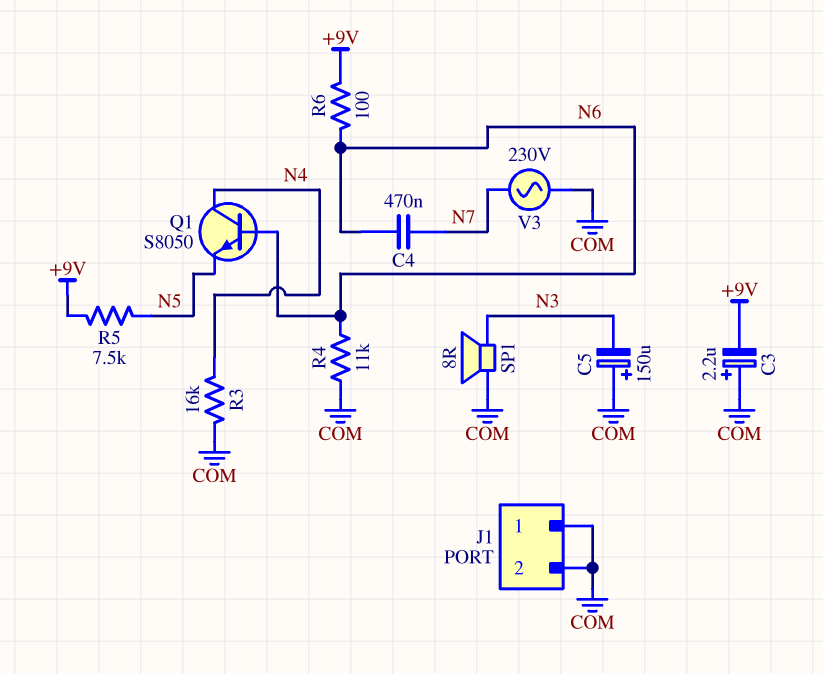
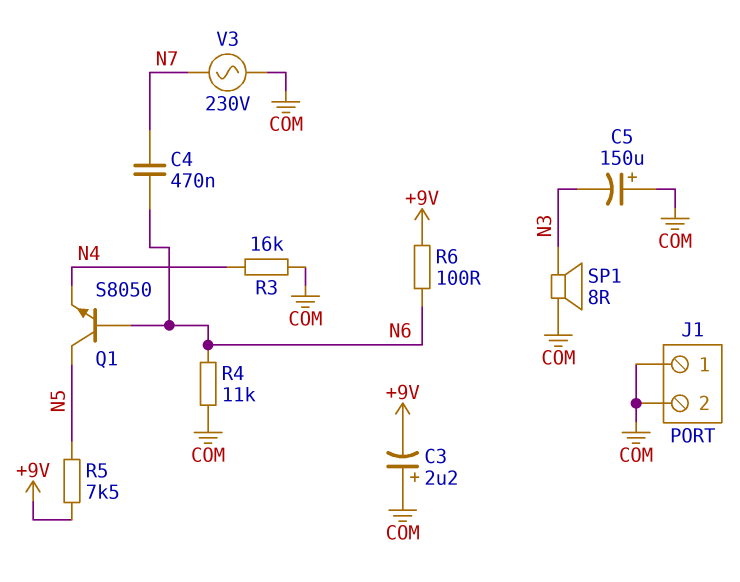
Q1: NPN S8050 (B N6, C N4, E N5) -> NPN S8050 (B N6, C N5, E N4)

